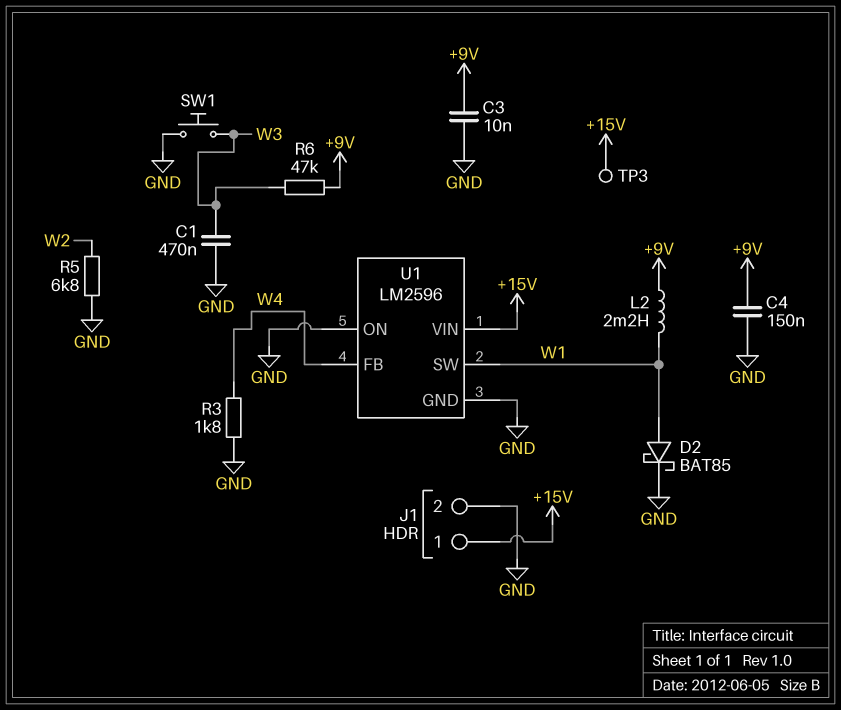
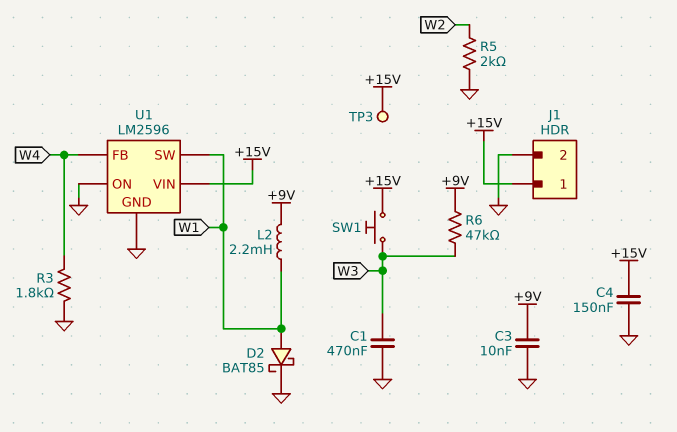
C4: 150nF (+9V, GND) -> 150nF (+15V, GND)
R5: 6.8k (GND, W2) -> 2k (GND, W2)
SW1: button (GND, W3) -> button (+15V, W3)

